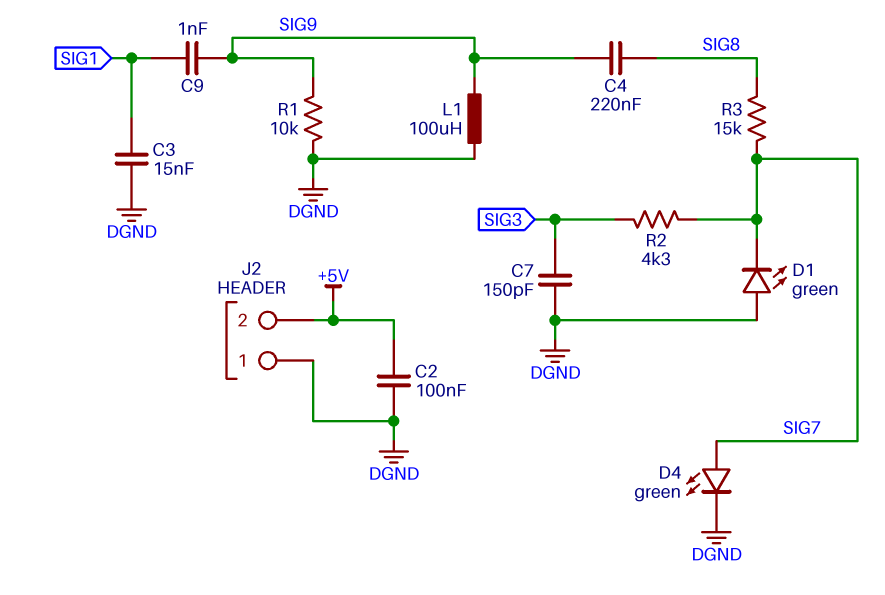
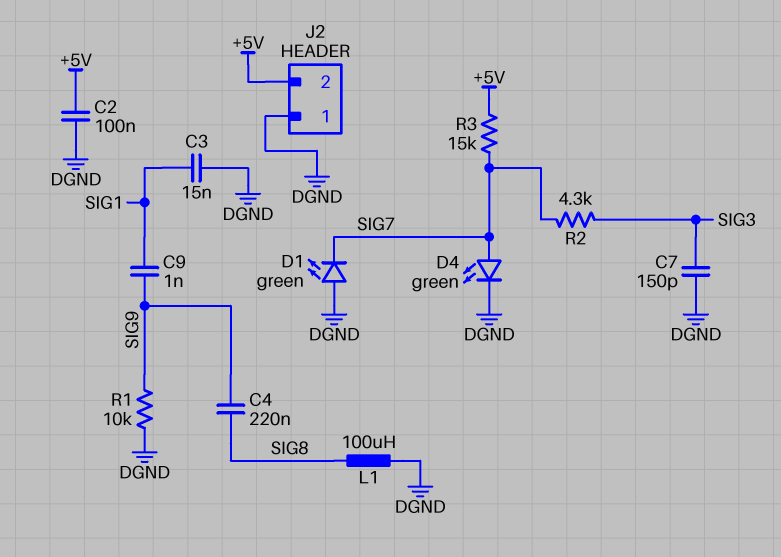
L1: 100uH (DGND, SIG9) -> 100uH (DGND, SIG8)
R3: 15k (SIG7, SIG8) -> 15k (+5V, SIG7)

